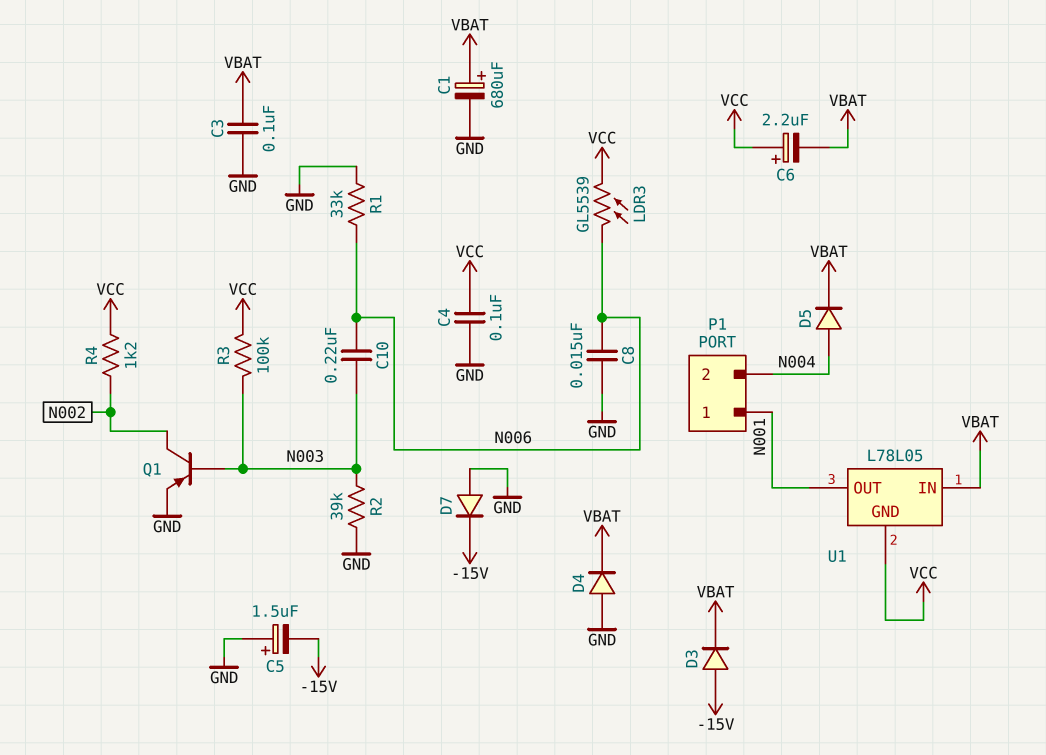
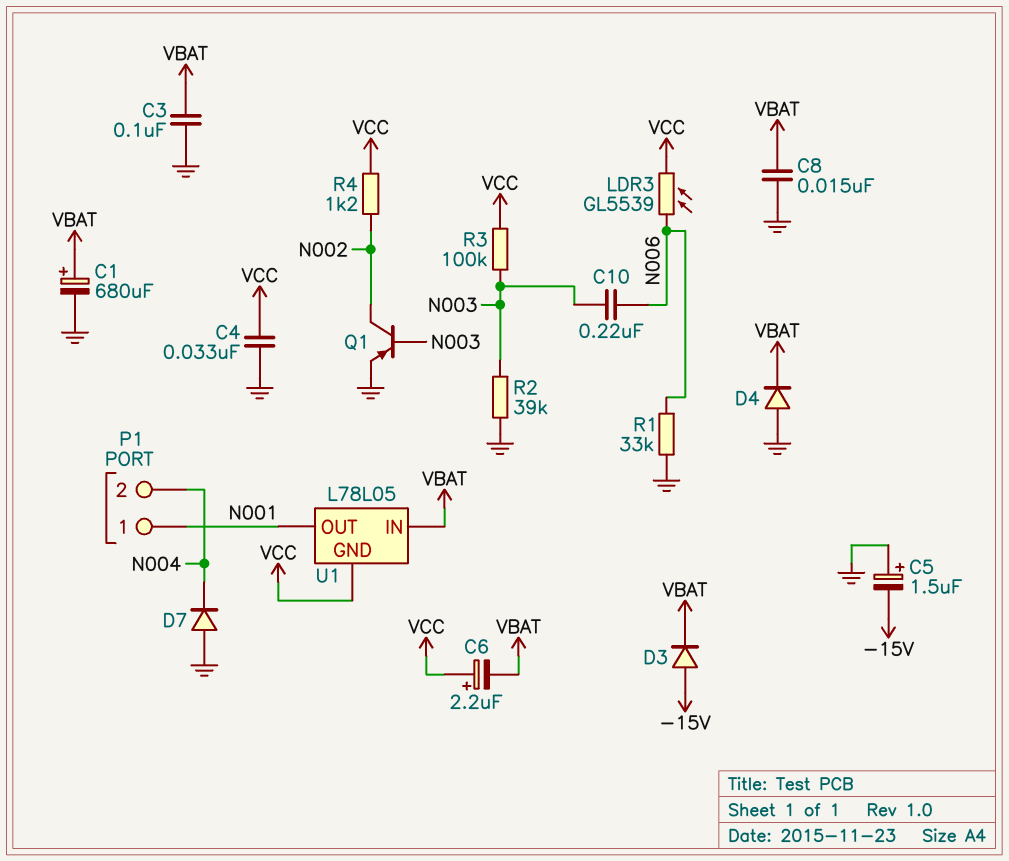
C4: 100nF (GND, VCC) -> 33nF (GND, VCC)
C8: 15nF (GND, N006) -> 15nF (GND, VBAT)
D5: diode (A N004, K VBAT) -> none
D7: diode (A GND, K -15V) -> diode (A GND, K N004)

